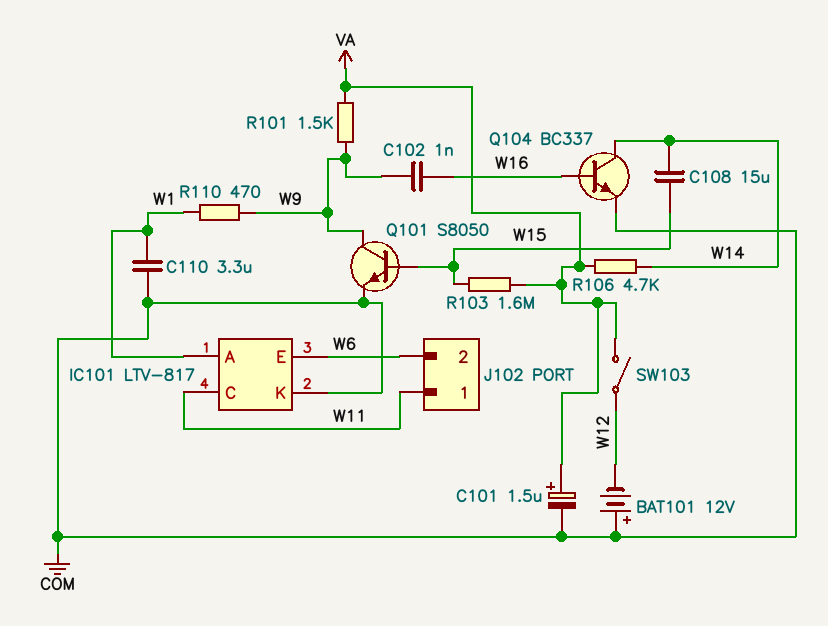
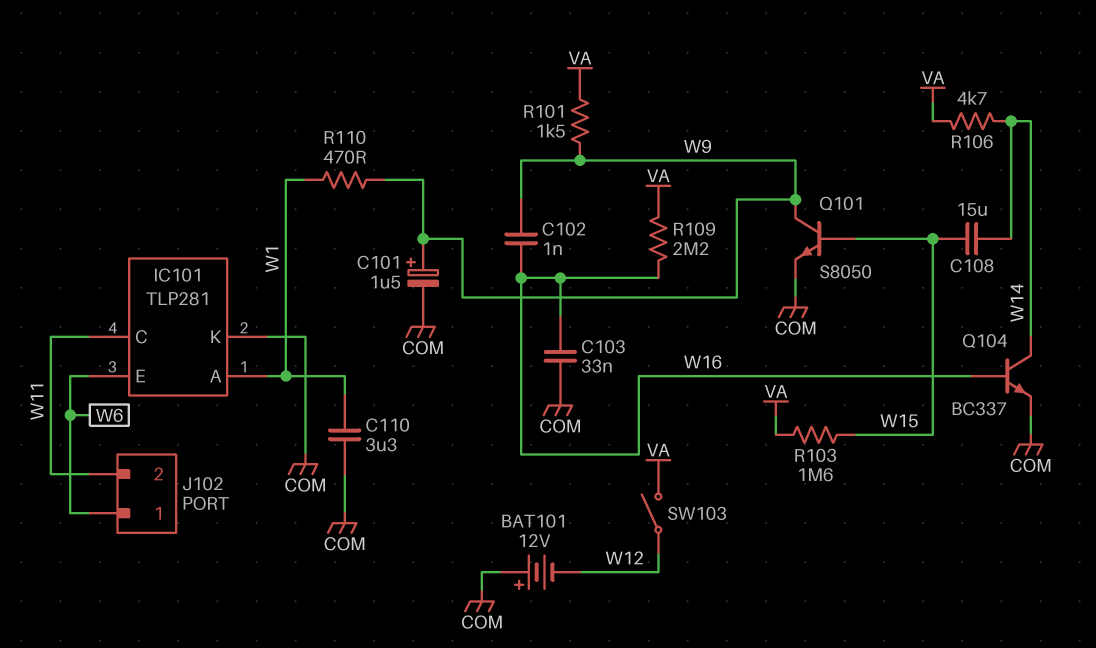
C101: 1.5uF (plus VA, minus COM) -> 1.5uF (plus W9, minus COM)
C103: none -> 33nF (COM, W16)
IC101: LTV-817 -> TLP281
J102 pin 1: W11 -> W6
J102 pin 2: W6 -> W11
R109: none -> 2.2M (VA, W16)

